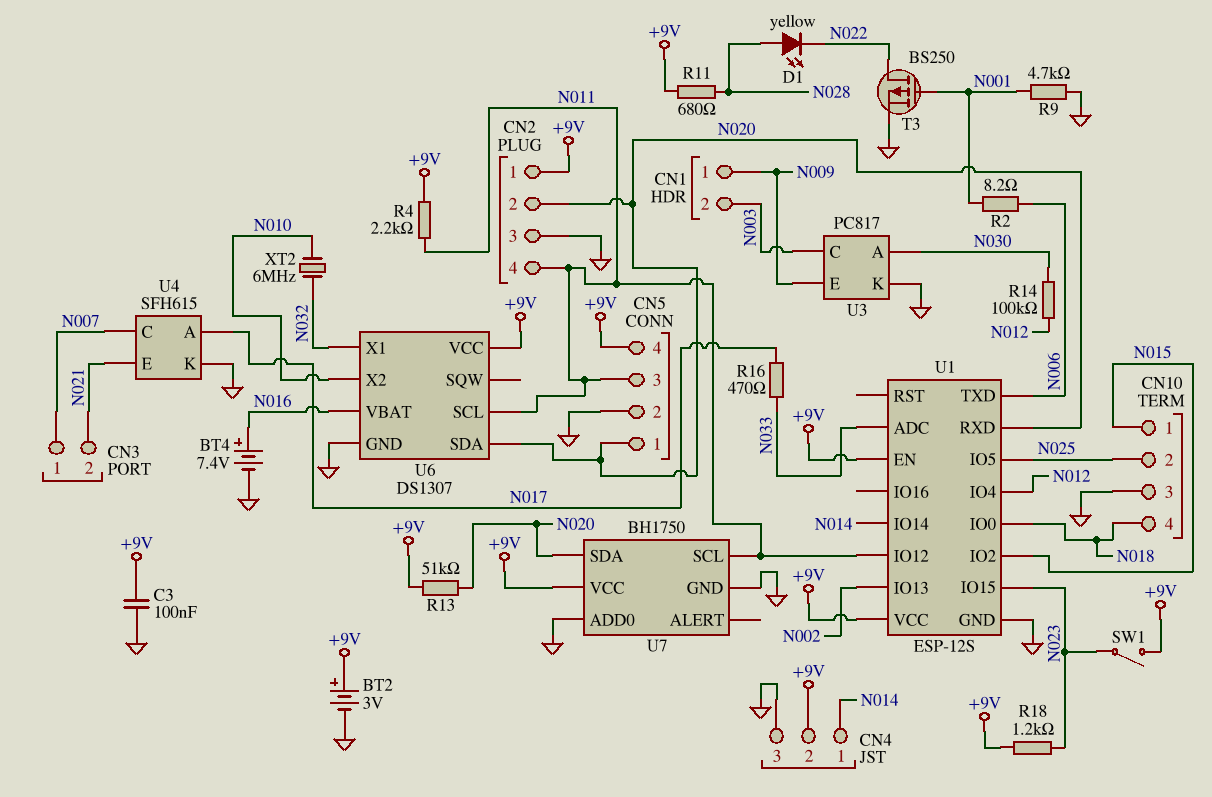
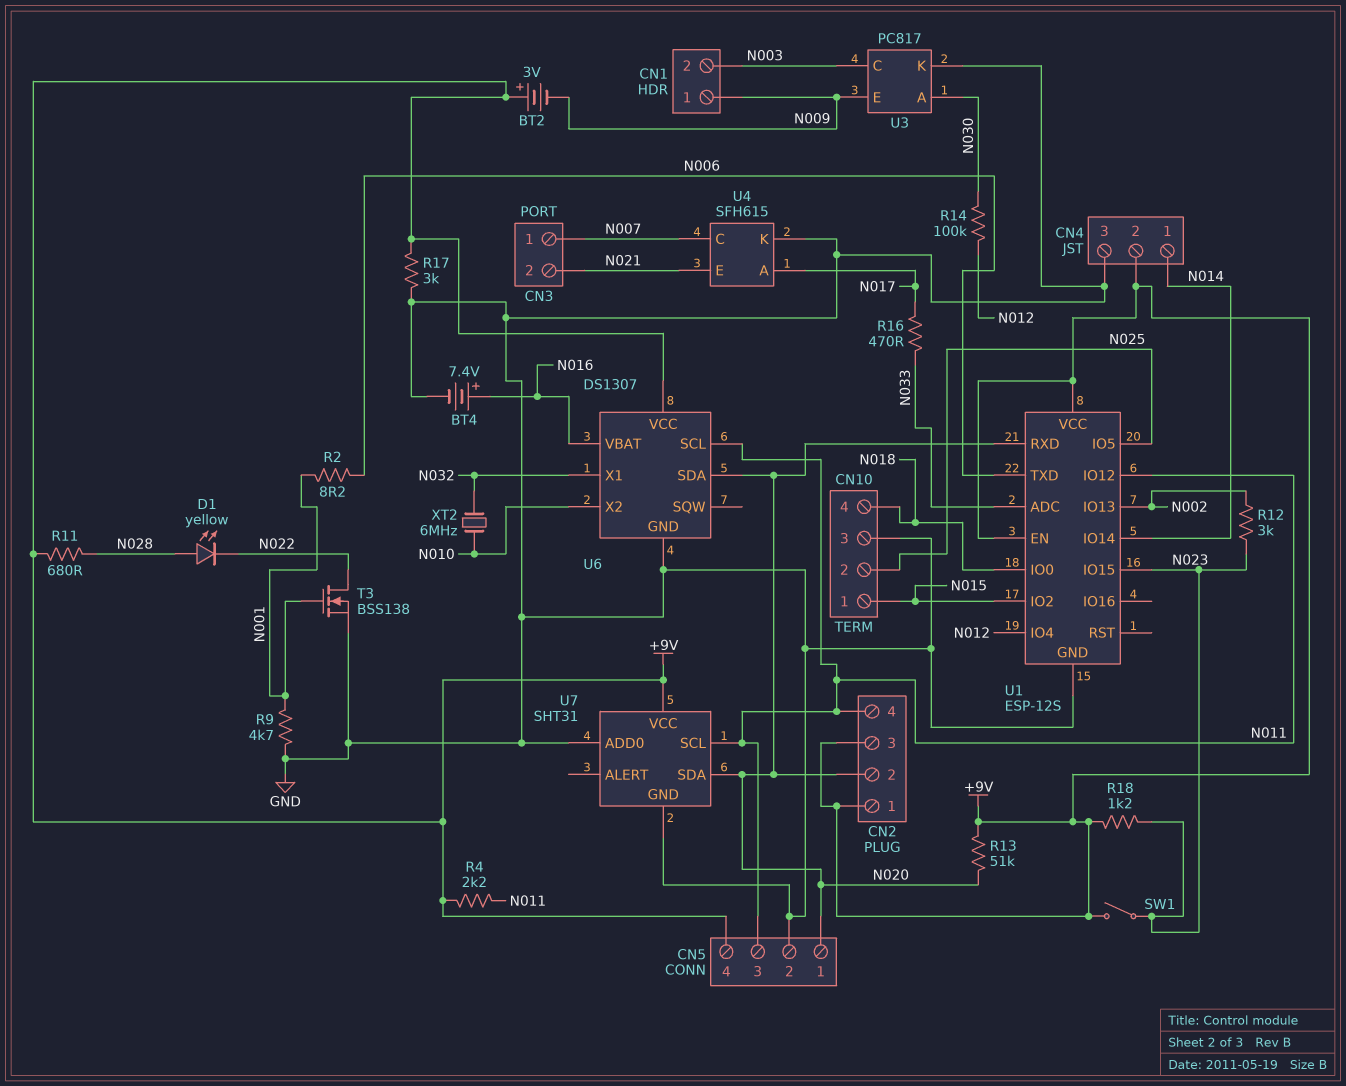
BT2: 3V (plus +9V, minus GND) -> 3V (plus +9V, minus N009)
C3: 100nF (+9V, GND) -> none
CN2 pin 3: GND -> +9V
R12: none -> 3k (N002, N023)
R17: none -> 3k (+9V, GND)
T3: PMOS BS250 (G N001, D N022, S GND) -> NMOS BSS138 (G N001, D N022, S GND)
U7: BH1750 -> SHT31

